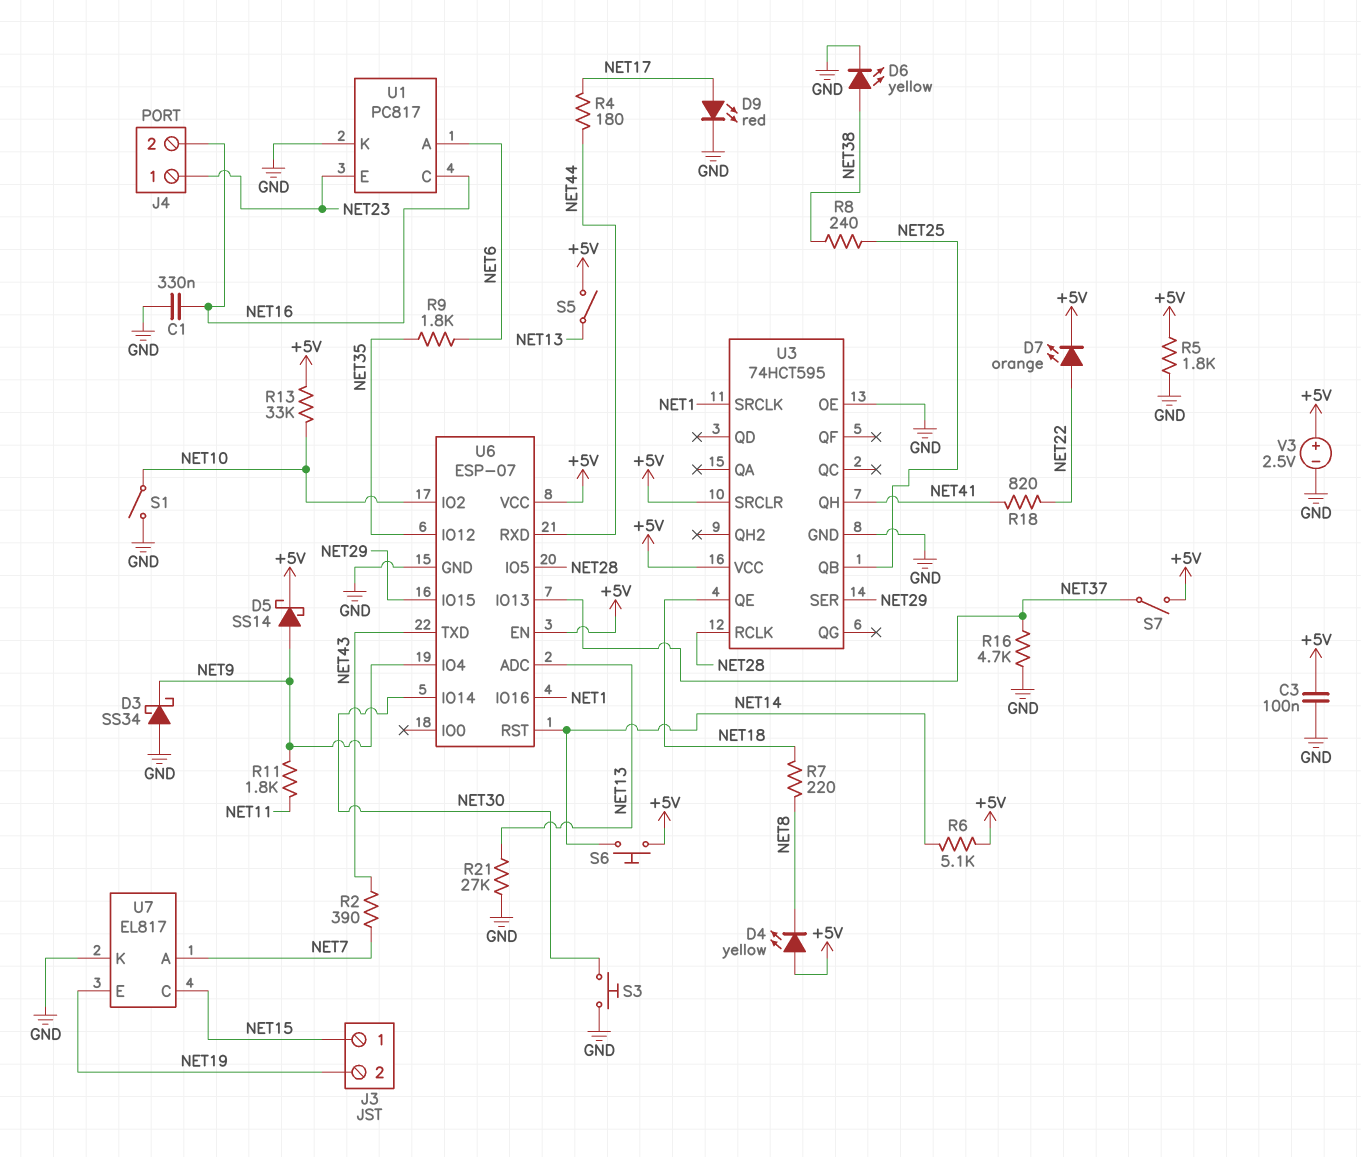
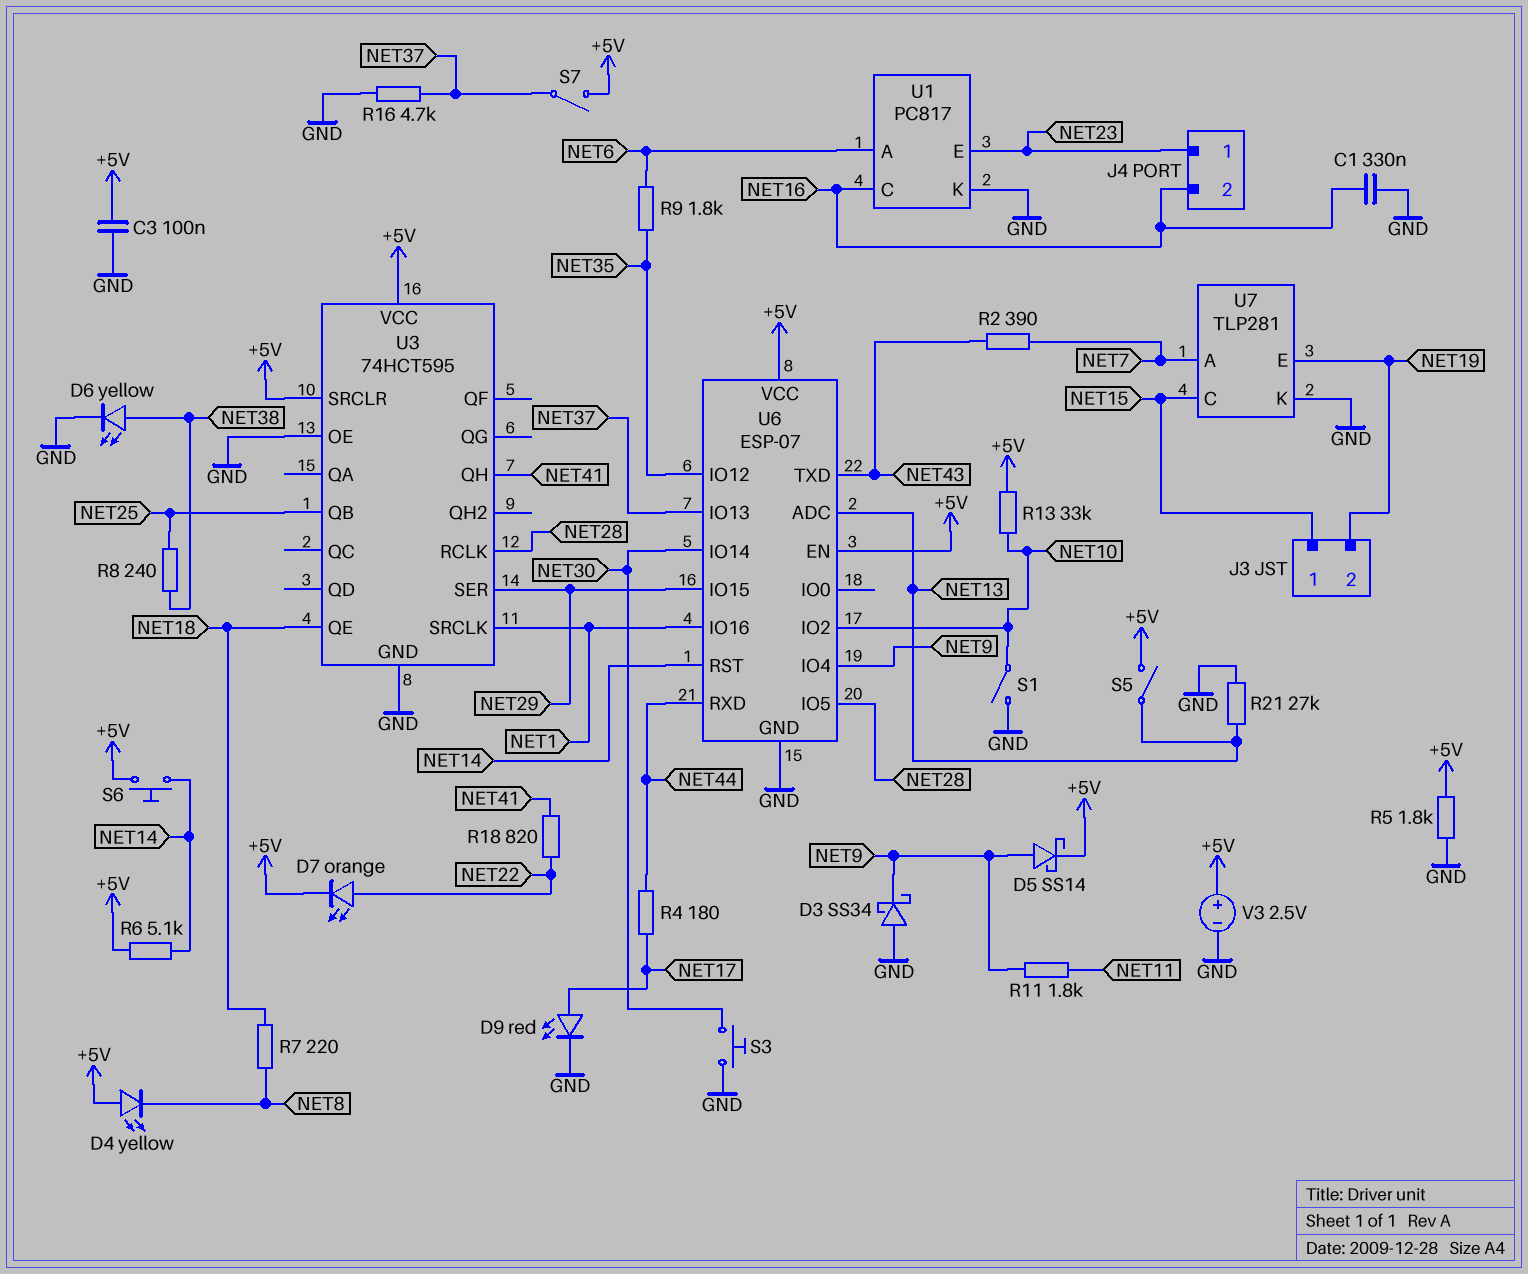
U7: EL817 -> TLP281

